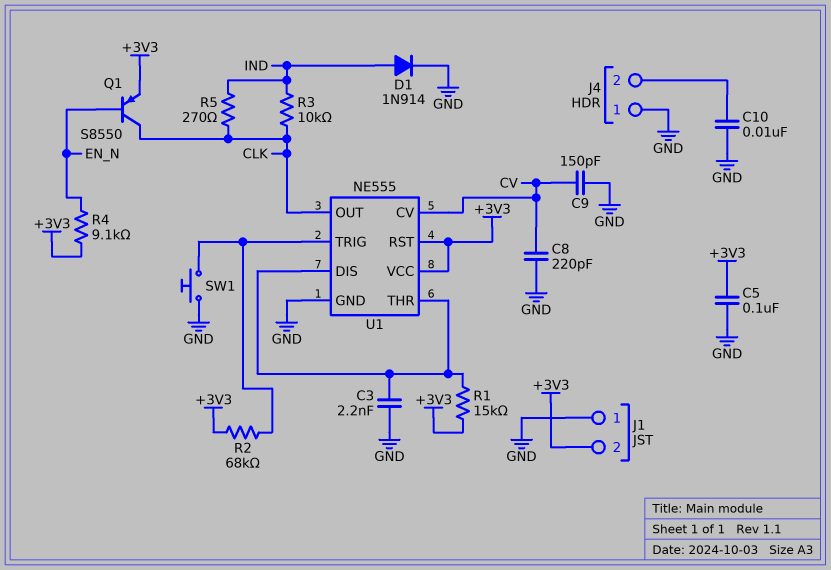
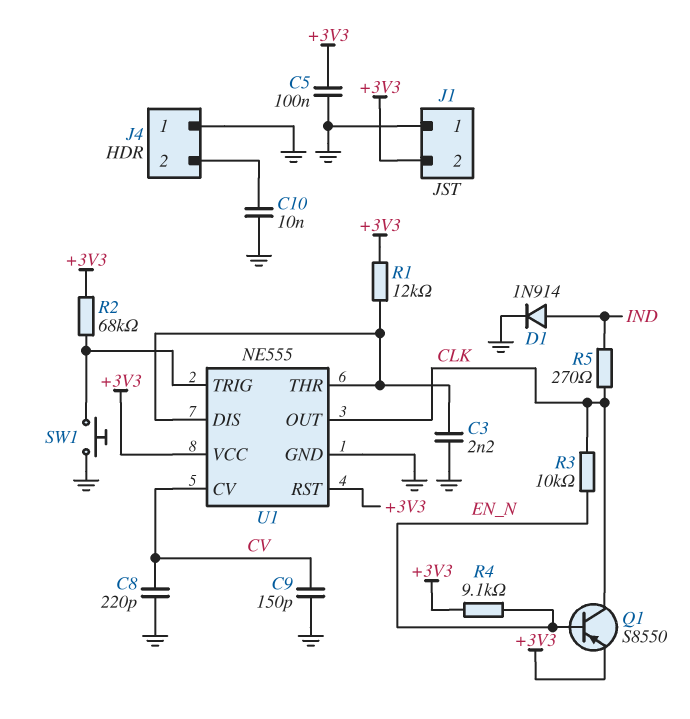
R1: 15k (+3V3, U1/DIS) -> 12k (+3V3, U1/DIS)
R3: 10k (CLK, IND) -> 10k (CLK, EN_N)

